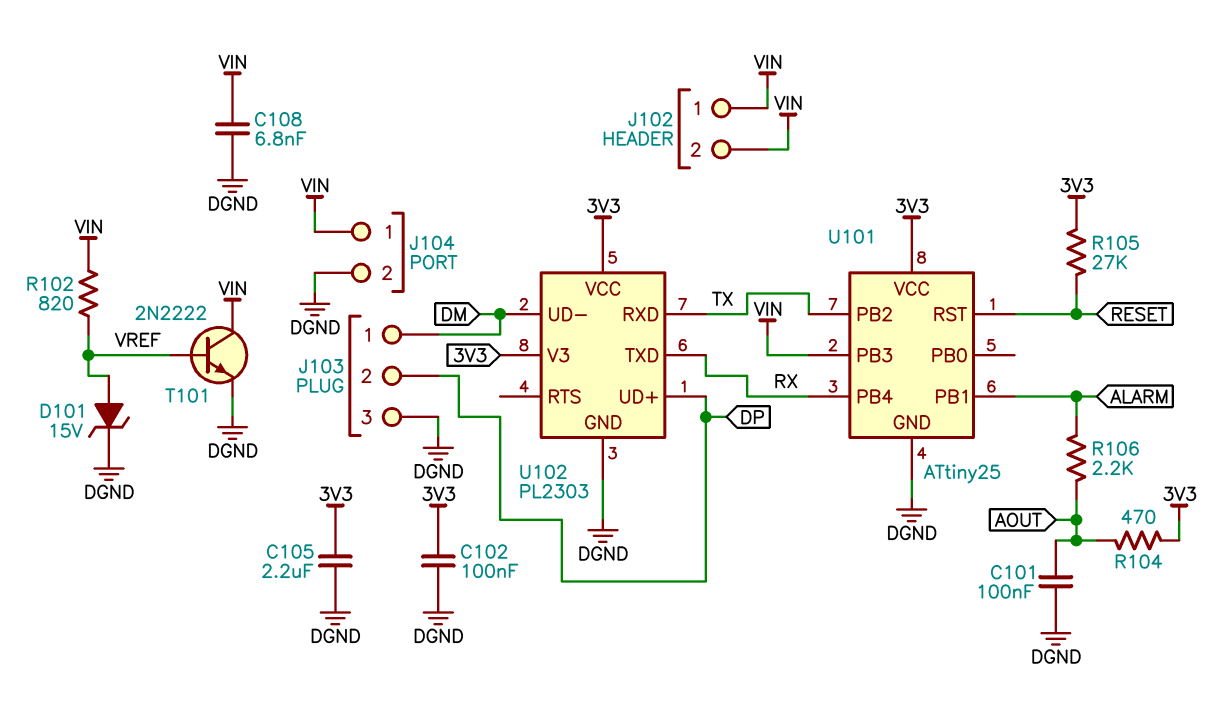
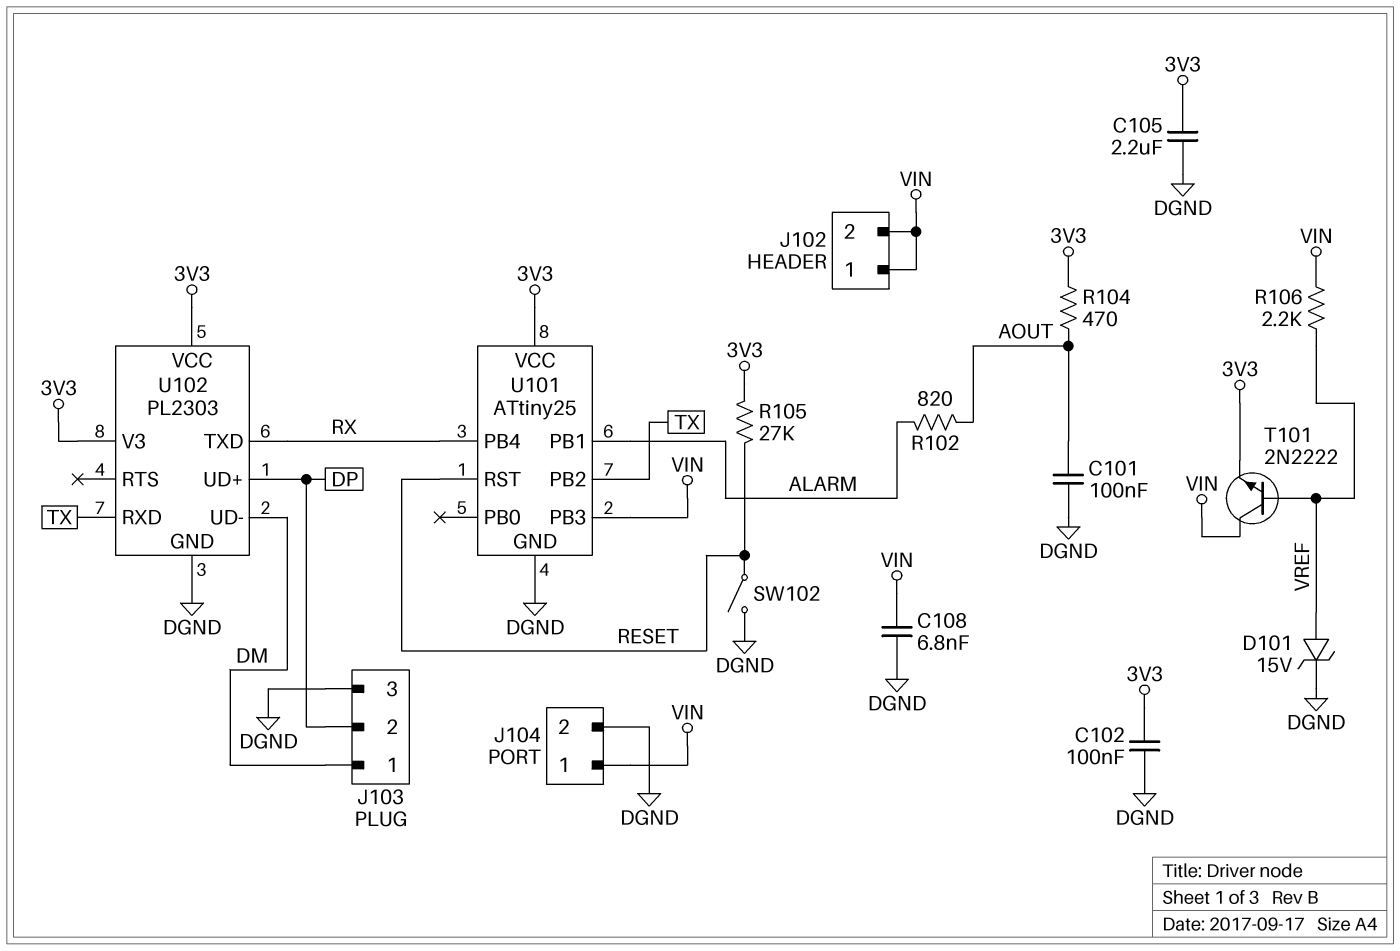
R102: 820 (VIN, VREF) -> 820 (ALARM, AOUT)
R106: 2.2k (ALARM, AOUT) -> 2.2k (VIN, VREF)
SW102: none -> switch (DGND, RESET)
T101: NPN 2N2222 (B VREF, C VIN, E DGND) -> NPN 2N2222 (B VREF, C VIN, E 3V3)

